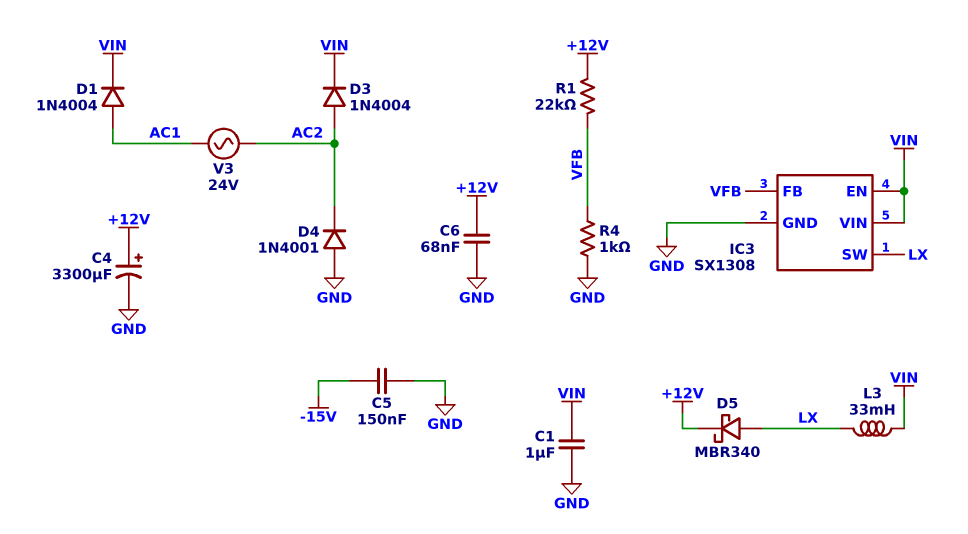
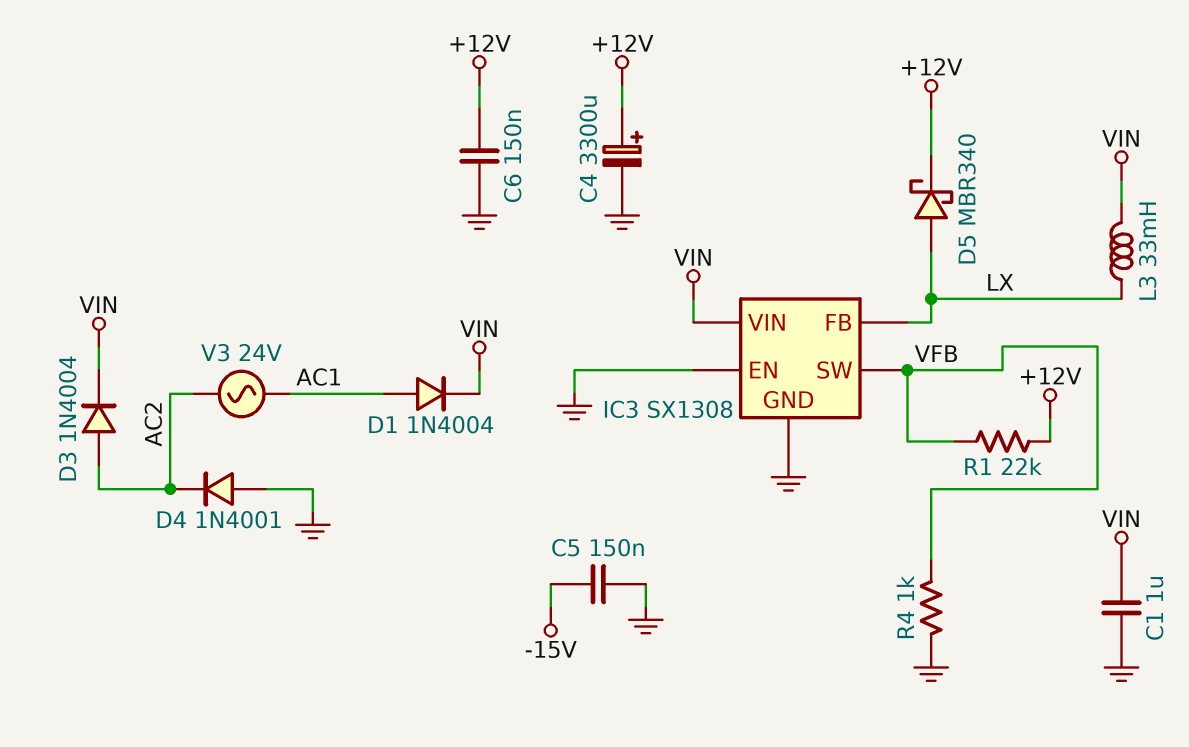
C6: 68nF (+12V, GND) -> 150nF (+12V, GND)
IC3 pin EN: VIN -> GND
IC3 pin FB: VFB -> LX
IC3 pin SW: LX -> VFB

